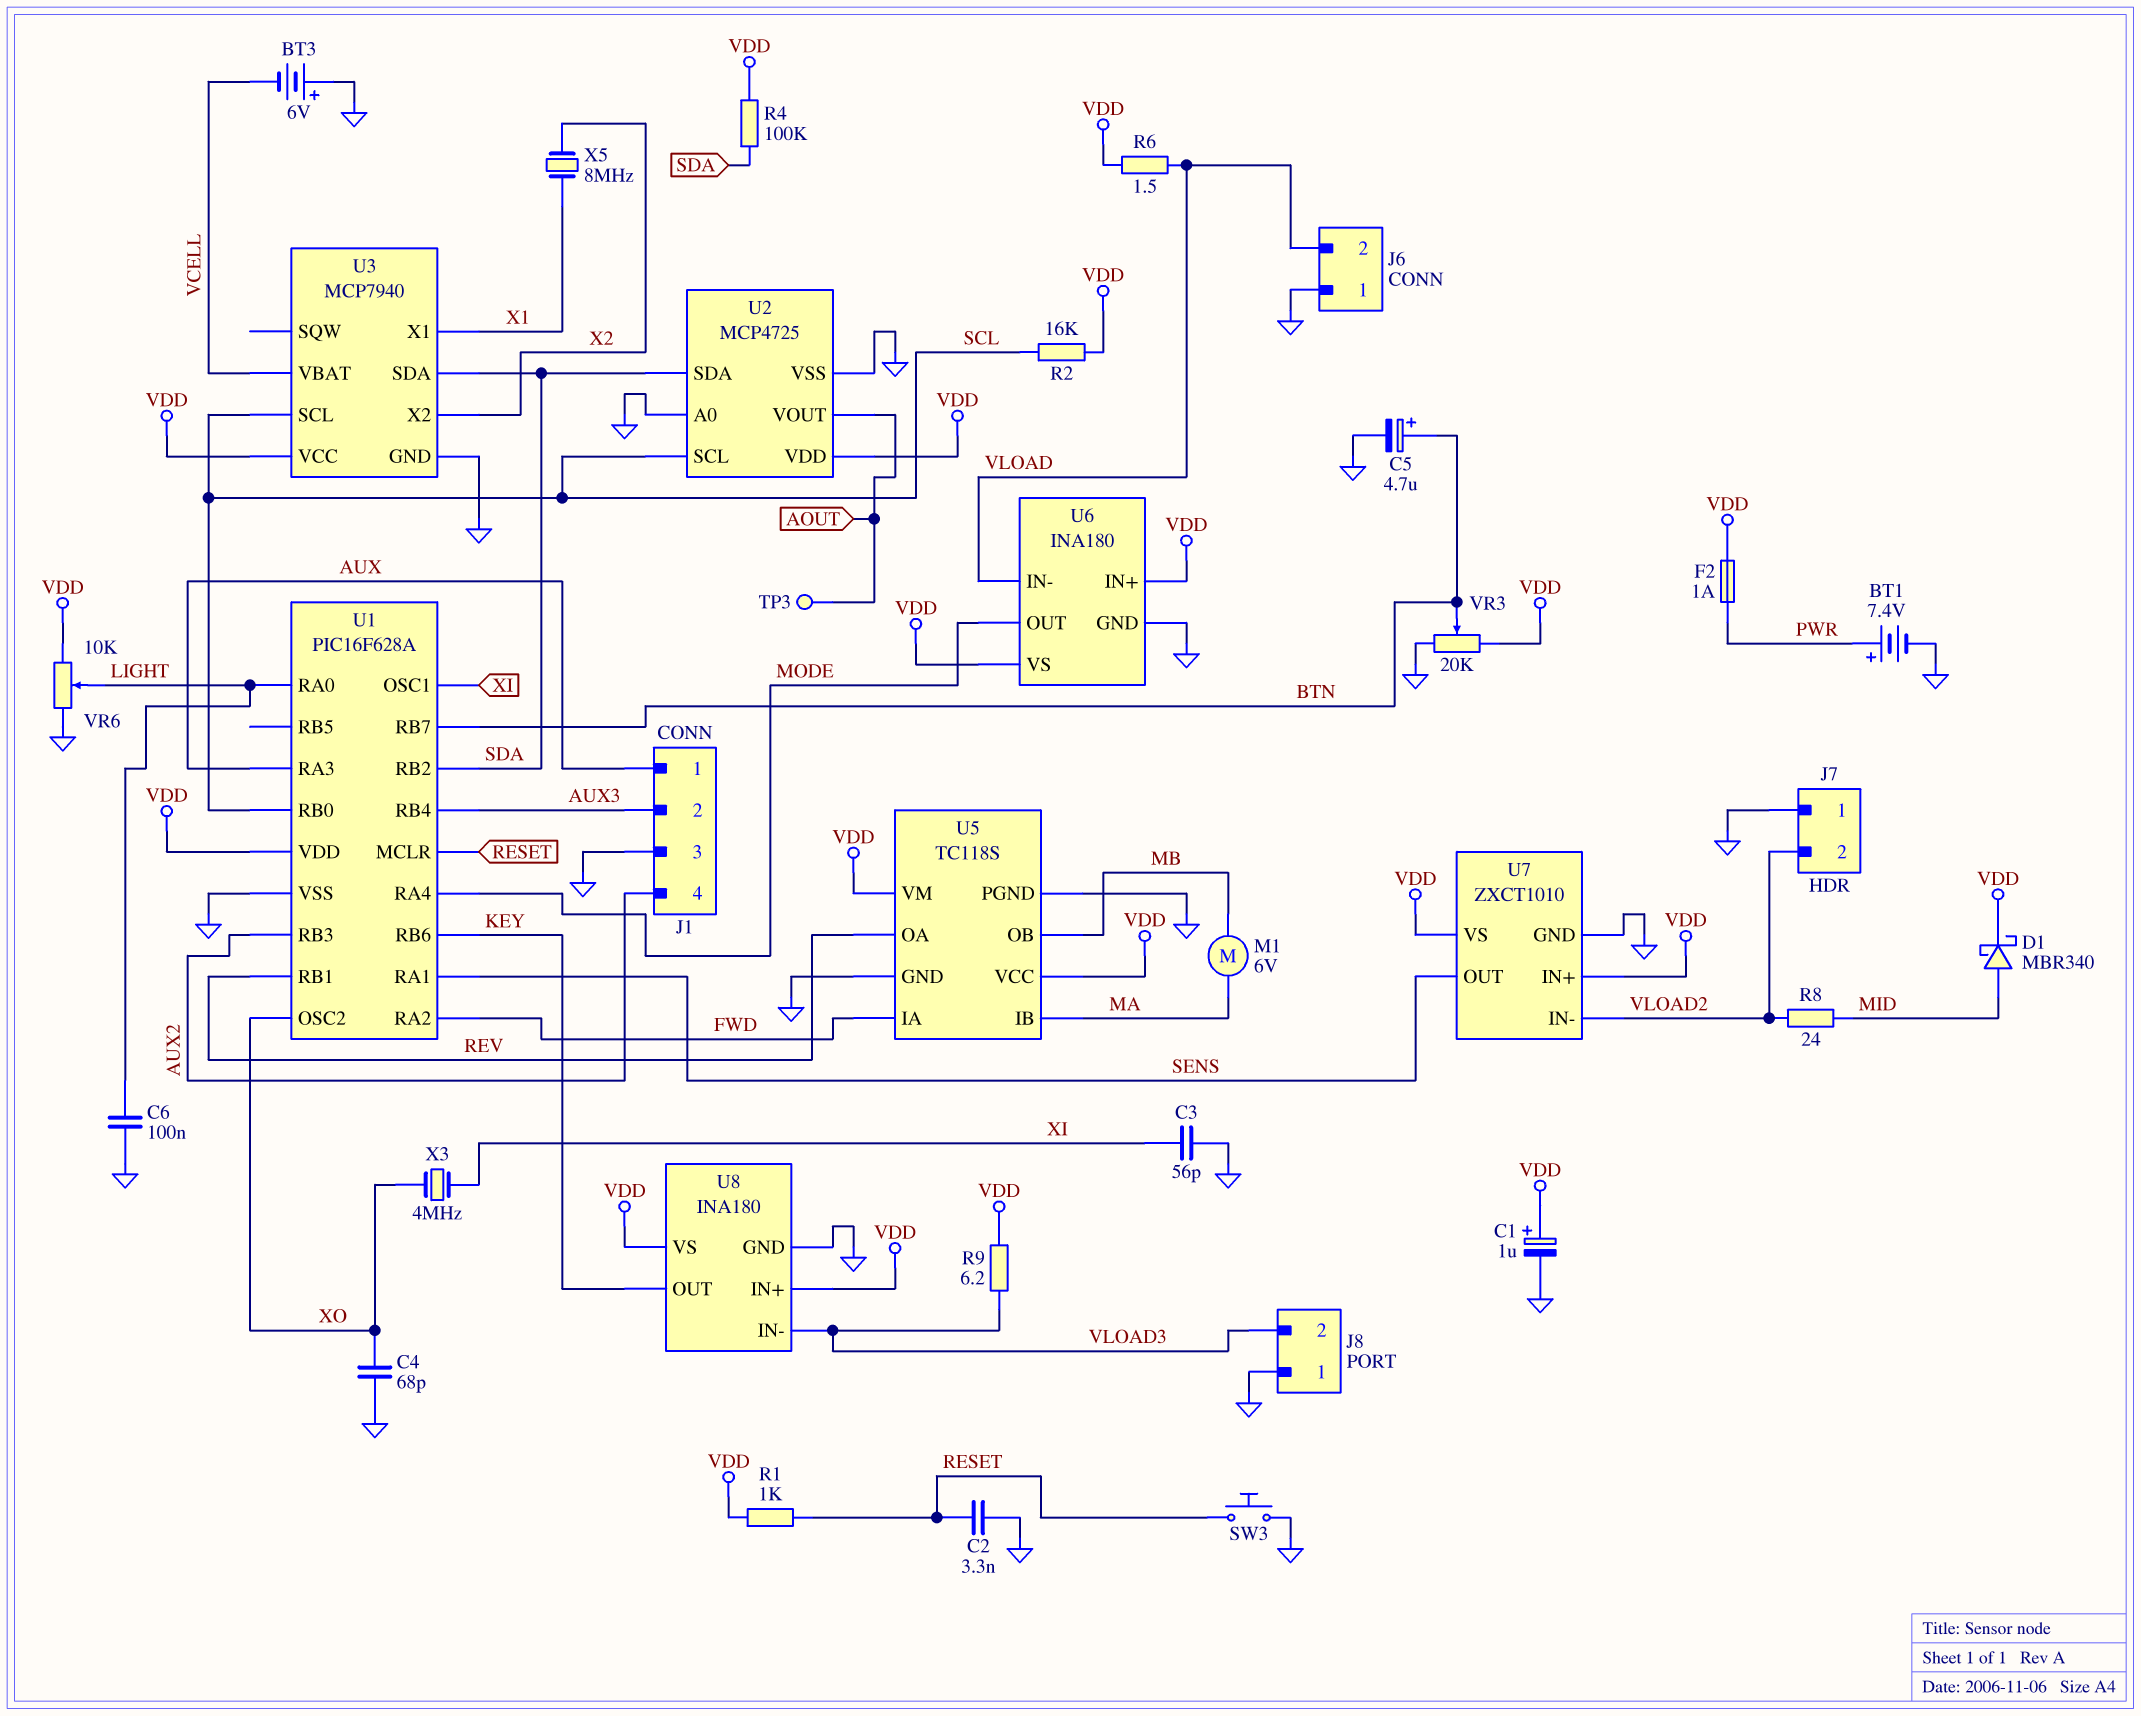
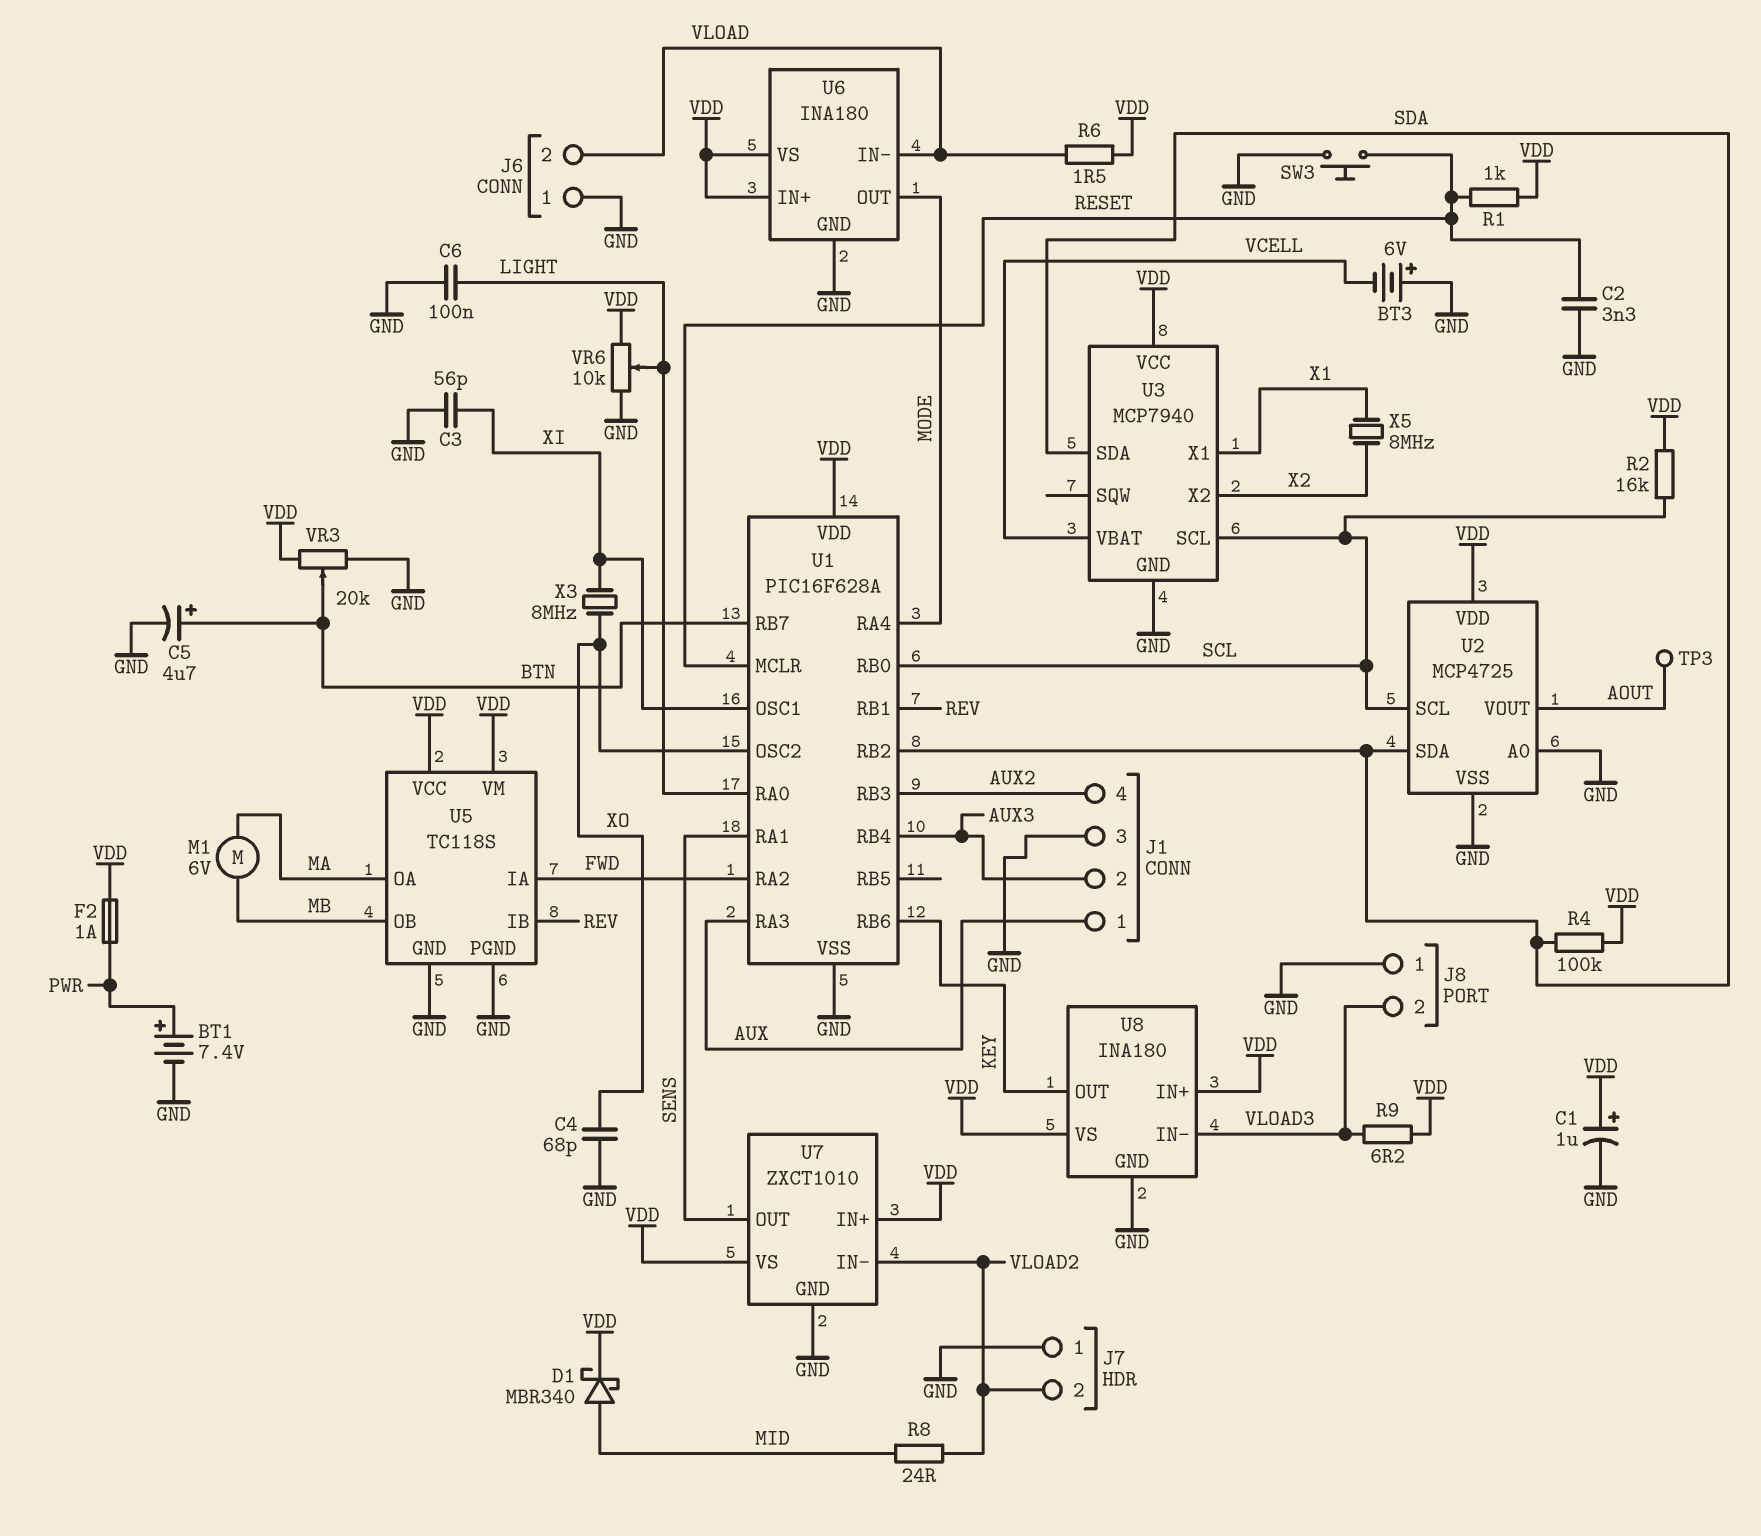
U5 pin IB: MA -> REV
U5 pin OA: REV -> MA
X3: 4MHz (XI, XO) -> 8MHz (XI, XO)

